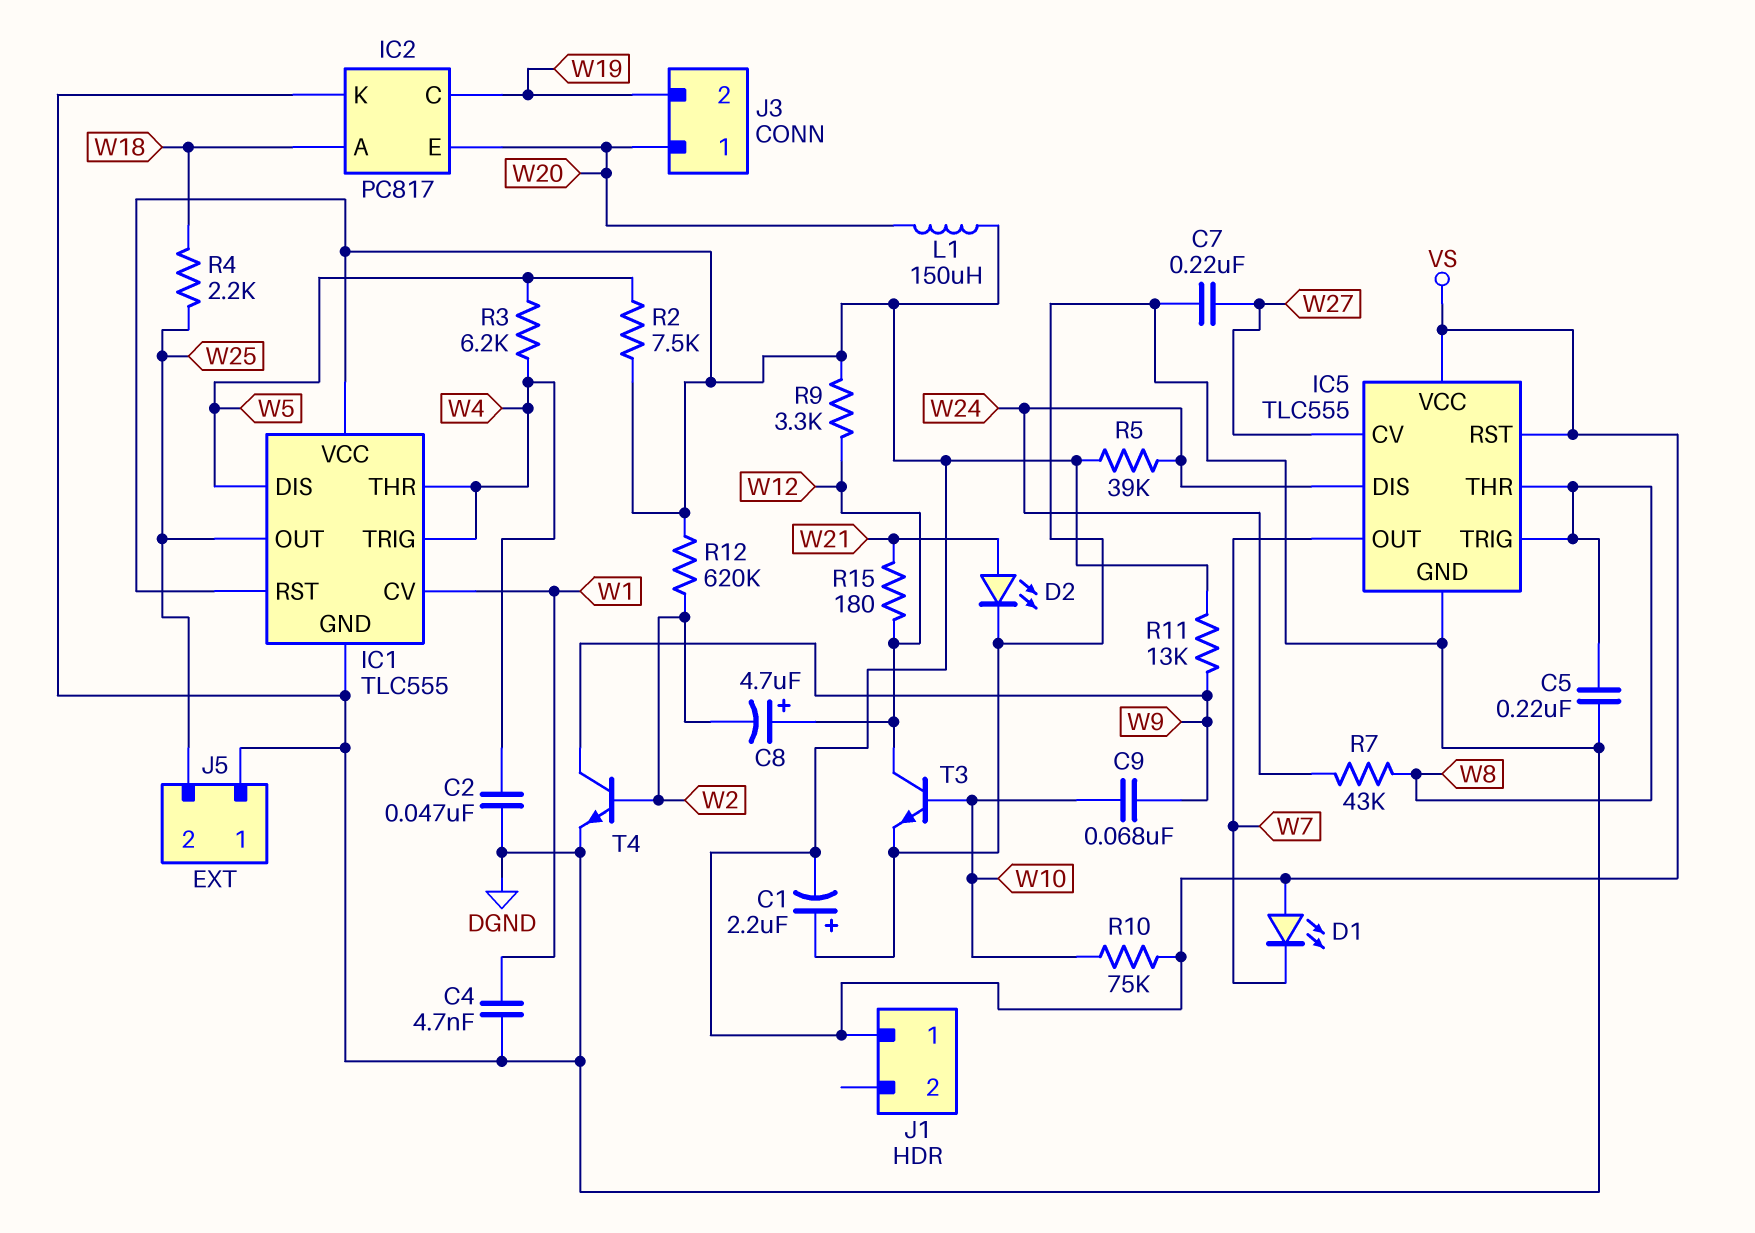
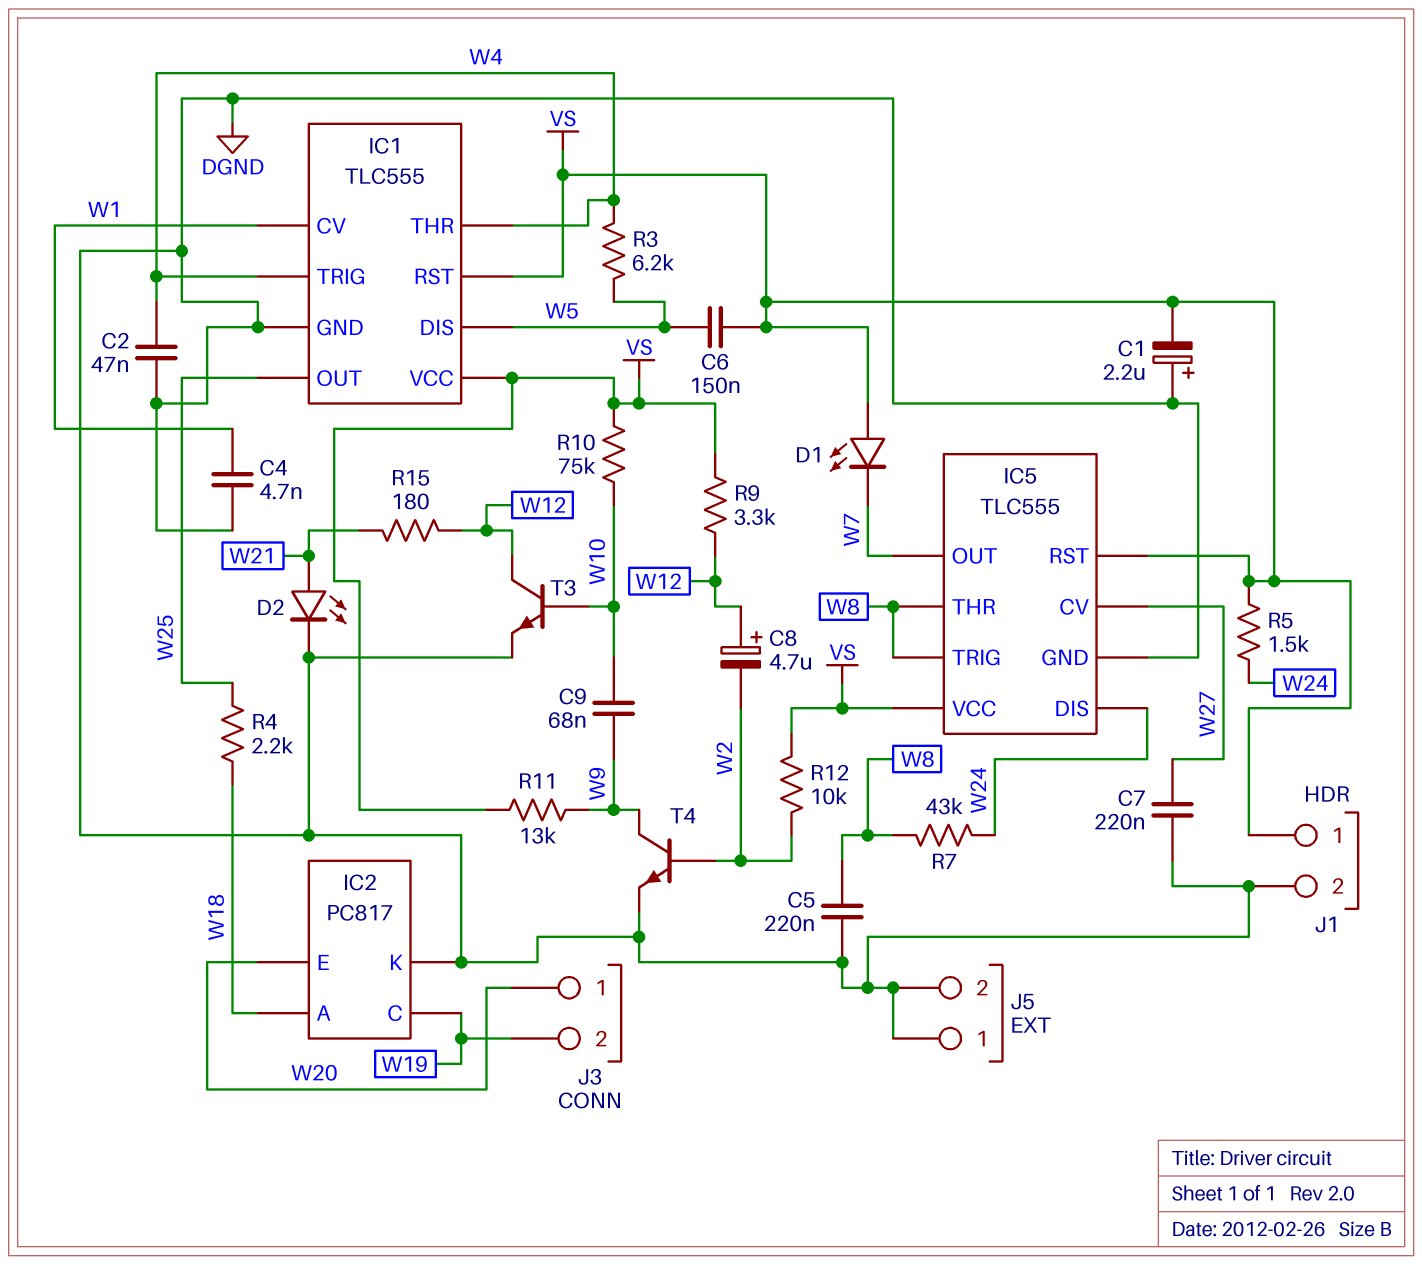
C6: none -> 150nF (VS, W5)
J1 pin 2: none -> DGND
J5 pin 2: W25 -> DGND
L1: 150uH (VS, W20) -> none
R2: 7.5k (VS, W5) -> none
R5: 39k (VS, W24) -> 1.5k (VS, W24)
R12: 620k (VS, W2) -> 10k (VS, W2)

